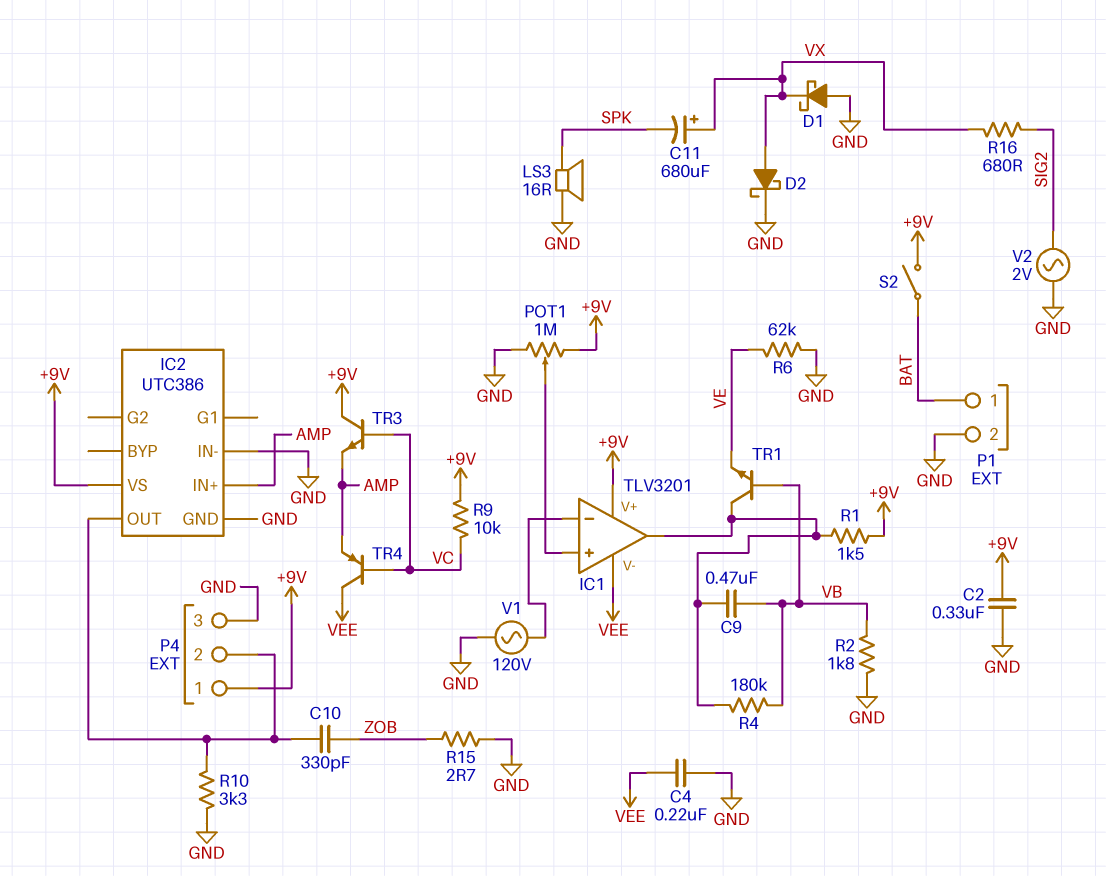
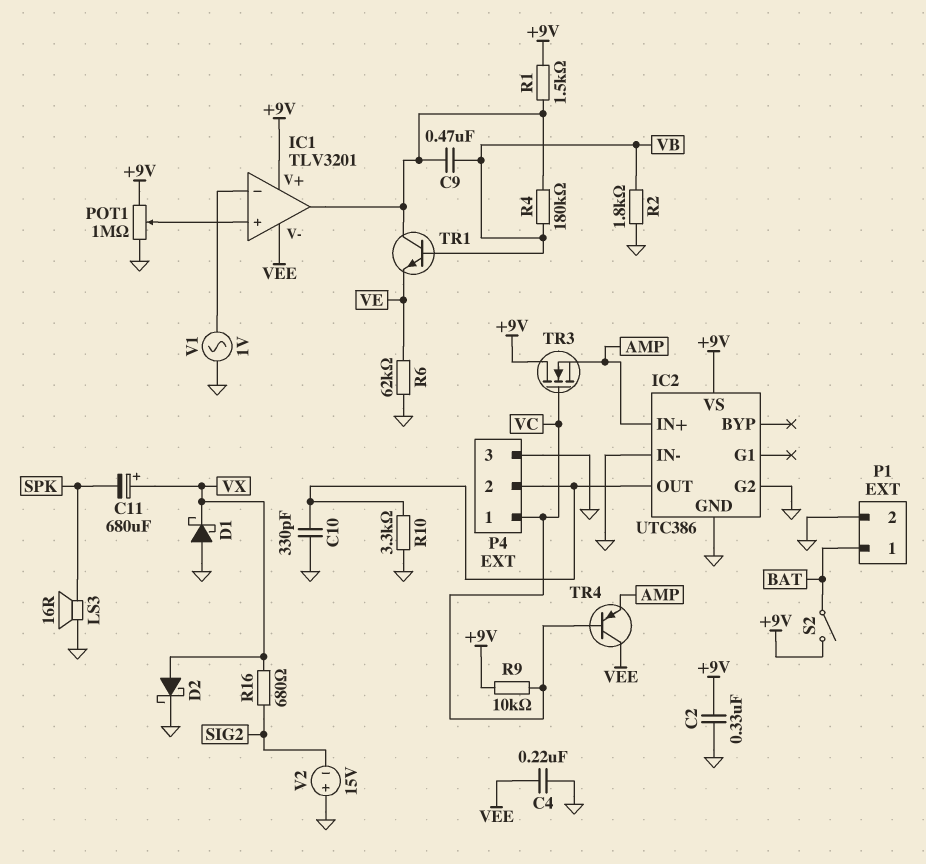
C10: 330pF (IC2/OUT, ZOB) -> 330pF (GND, IC2/OUT)
IC2 pin G2: none -> GND
P4 pin 1: +9V -> VC
R15: 2.7 (GND, ZOB) -> none
TR3: NPN (B VC, C +9V, E AMP) -> NMOS (G VC, D +9V, S AMP)
V1: AC 120V (GND, IC1/in-) -> AC 1V (GND, IC1/in-)
V2: AC 2V (GND, SIG2) -> 15V (plus GND, minus SIG2)

